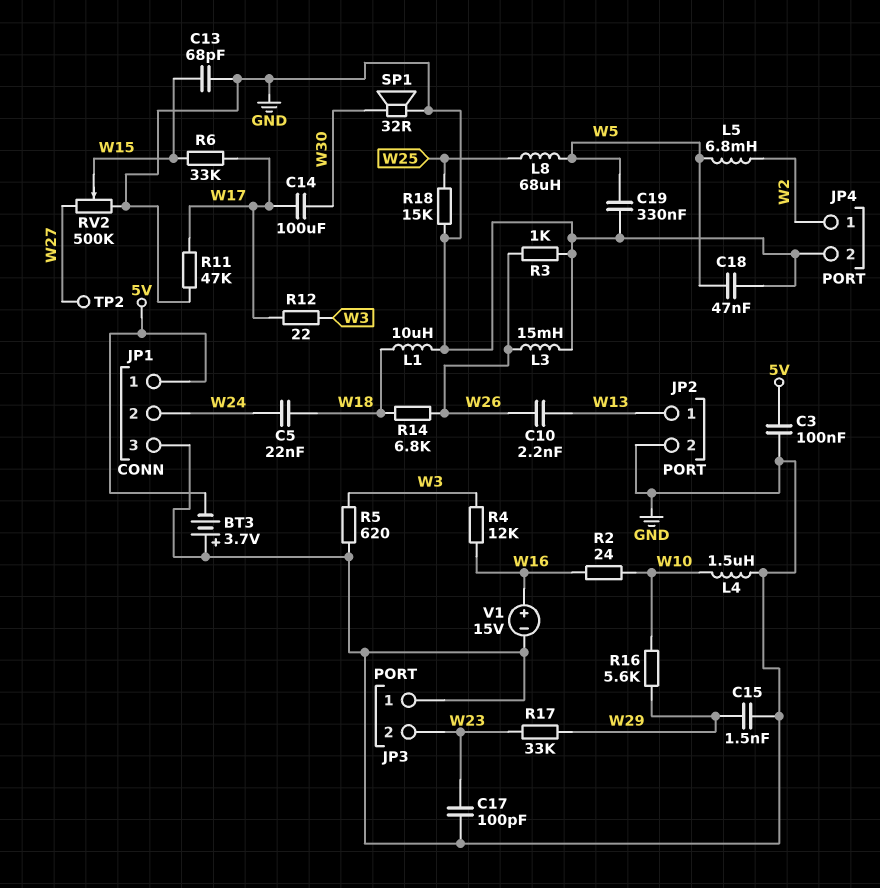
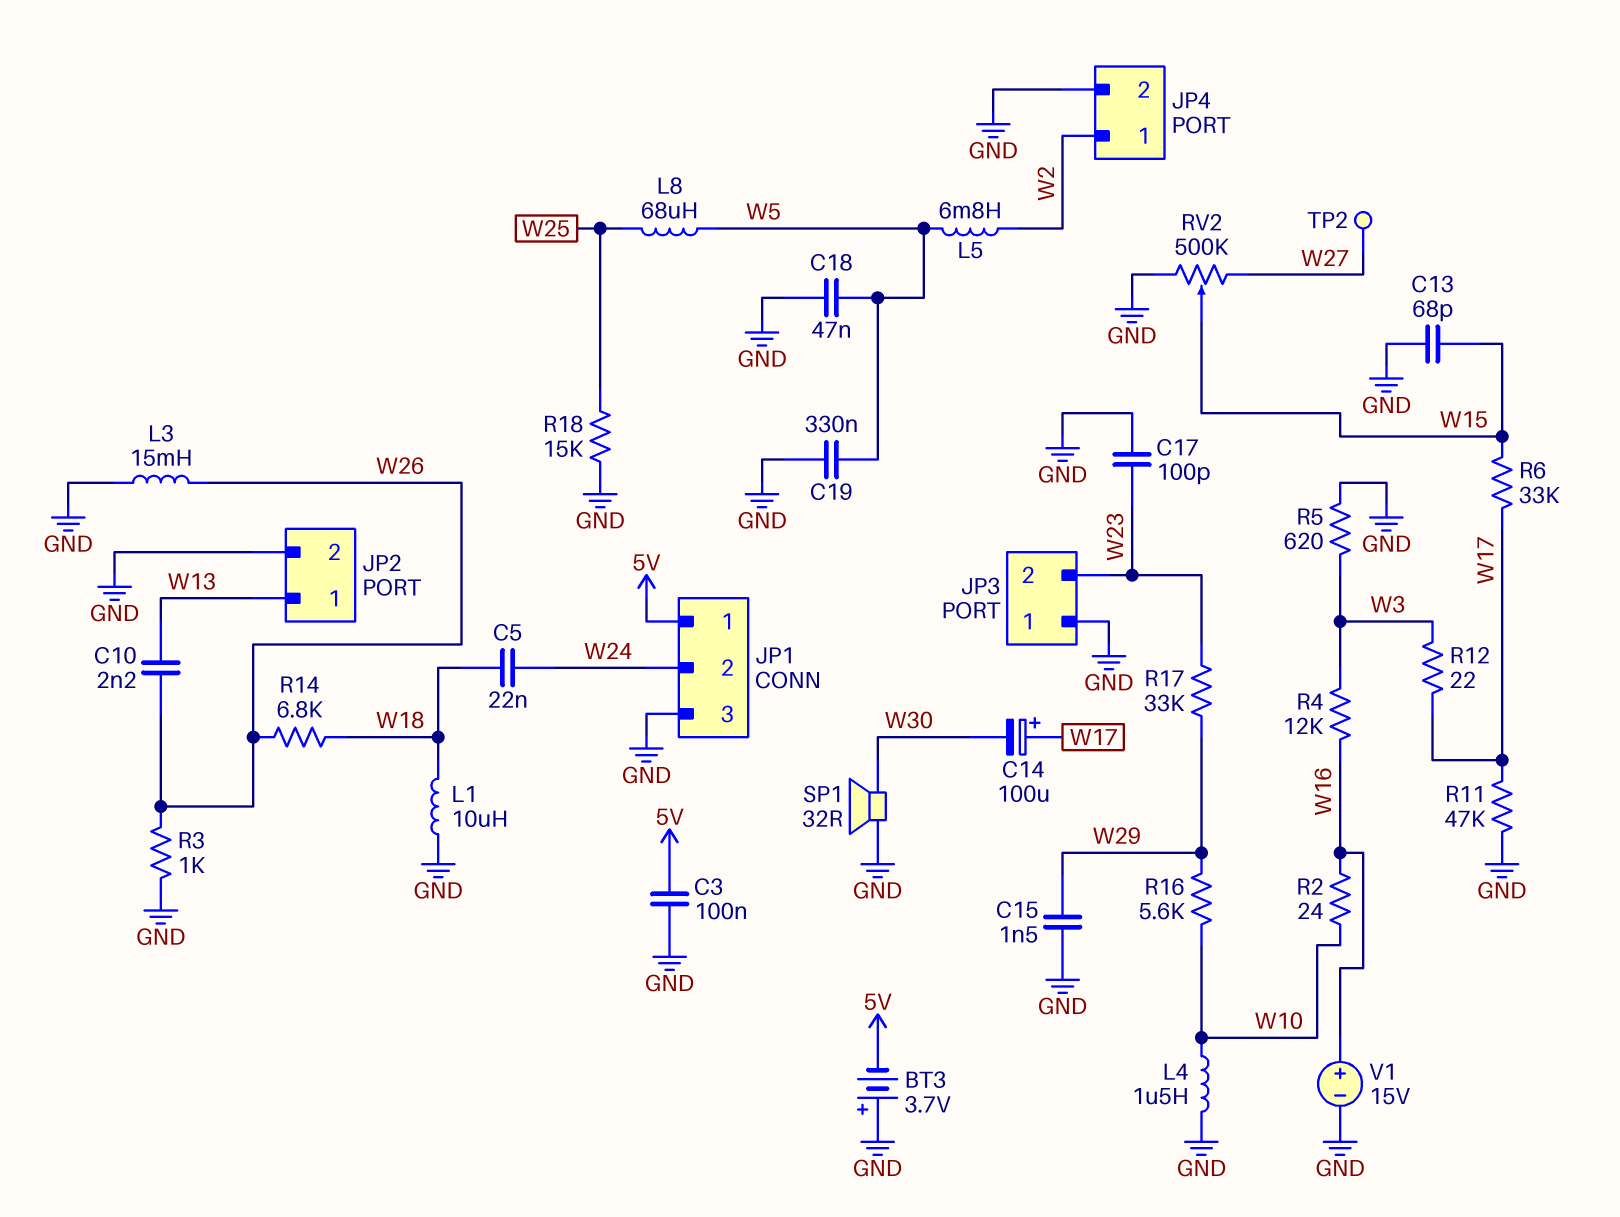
C14: 100uF (W17, W30) -> 100uF (plus W17, minus W30)

